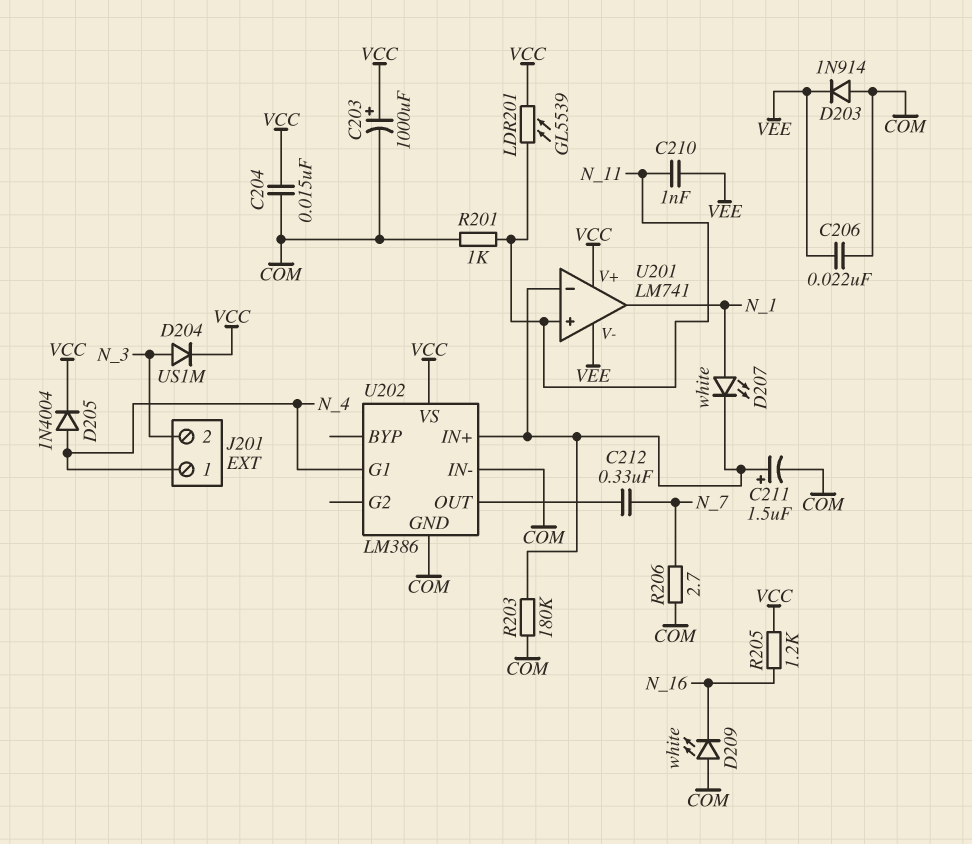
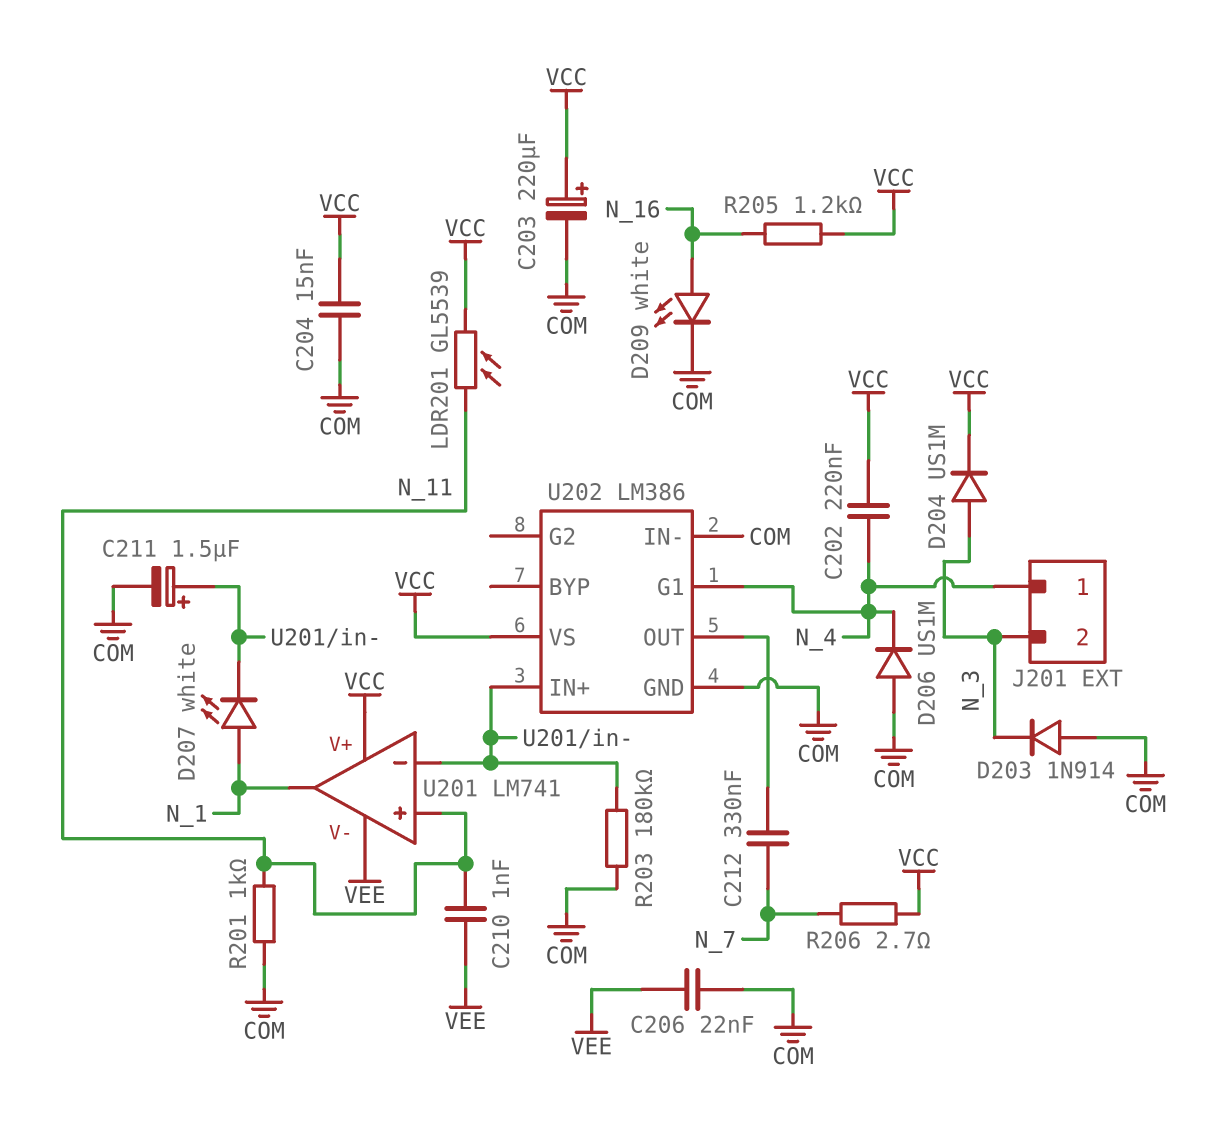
C202: none -> 220nF (N_4, VCC)
C203: 1000uF (plus VCC, minus COM) -> 220uF (plus VCC, minus COM)
D203: diode 1N914 (A COM, K VEE) -> diode 1N914 (A COM, K N_3)
D205: diode 1N4004 (A N_4, K VCC) -> none
D206: none -> diode US1M (A COM, K N_4)
D209: LED white (A COM, K N_16) -> LED white (A N_16, K COM)
R206: 2.7 (COM, N_7) -> 2.7 (N_7, VCC)

